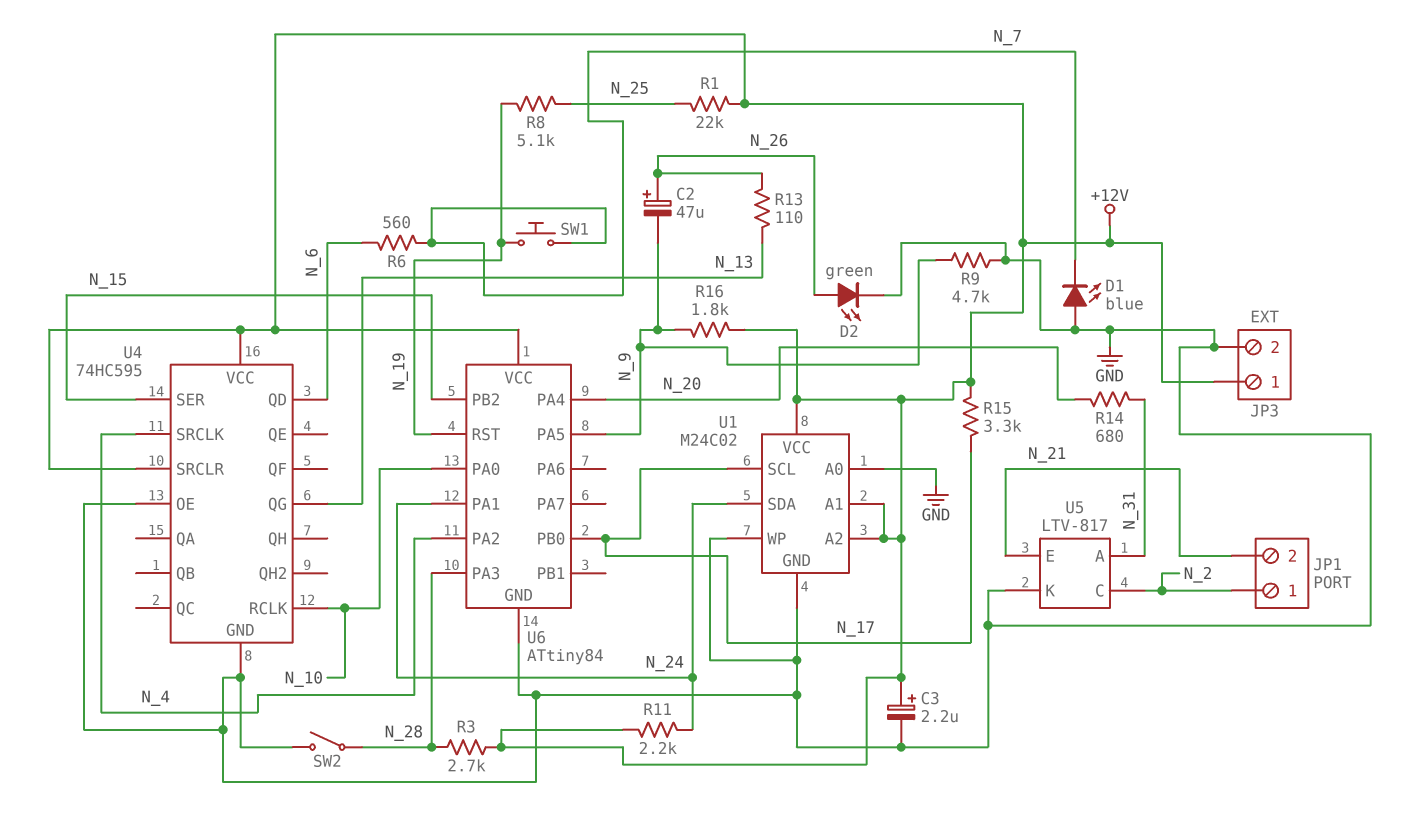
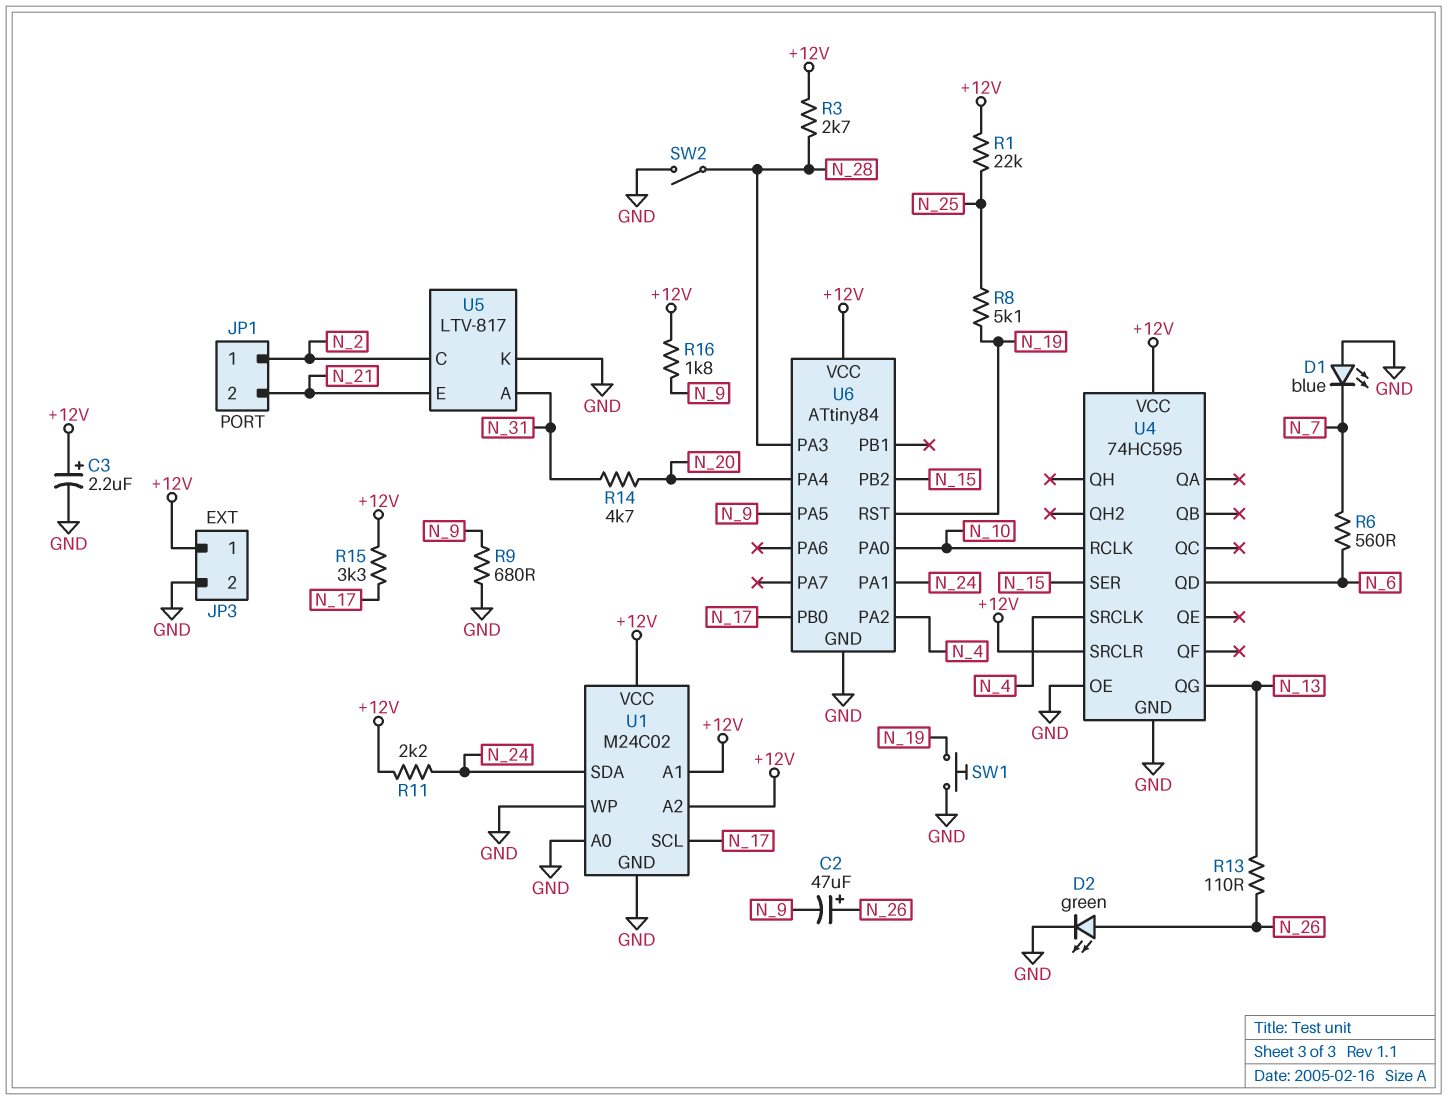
R9: 4.7k (GND, N_9) -> 680 (GND, N_9)
R14: 680 (N_20, N_31) -> 4.7k (N_20, N_31)
SW1: button (N_7, N_19) -> button (GND, N_19)

